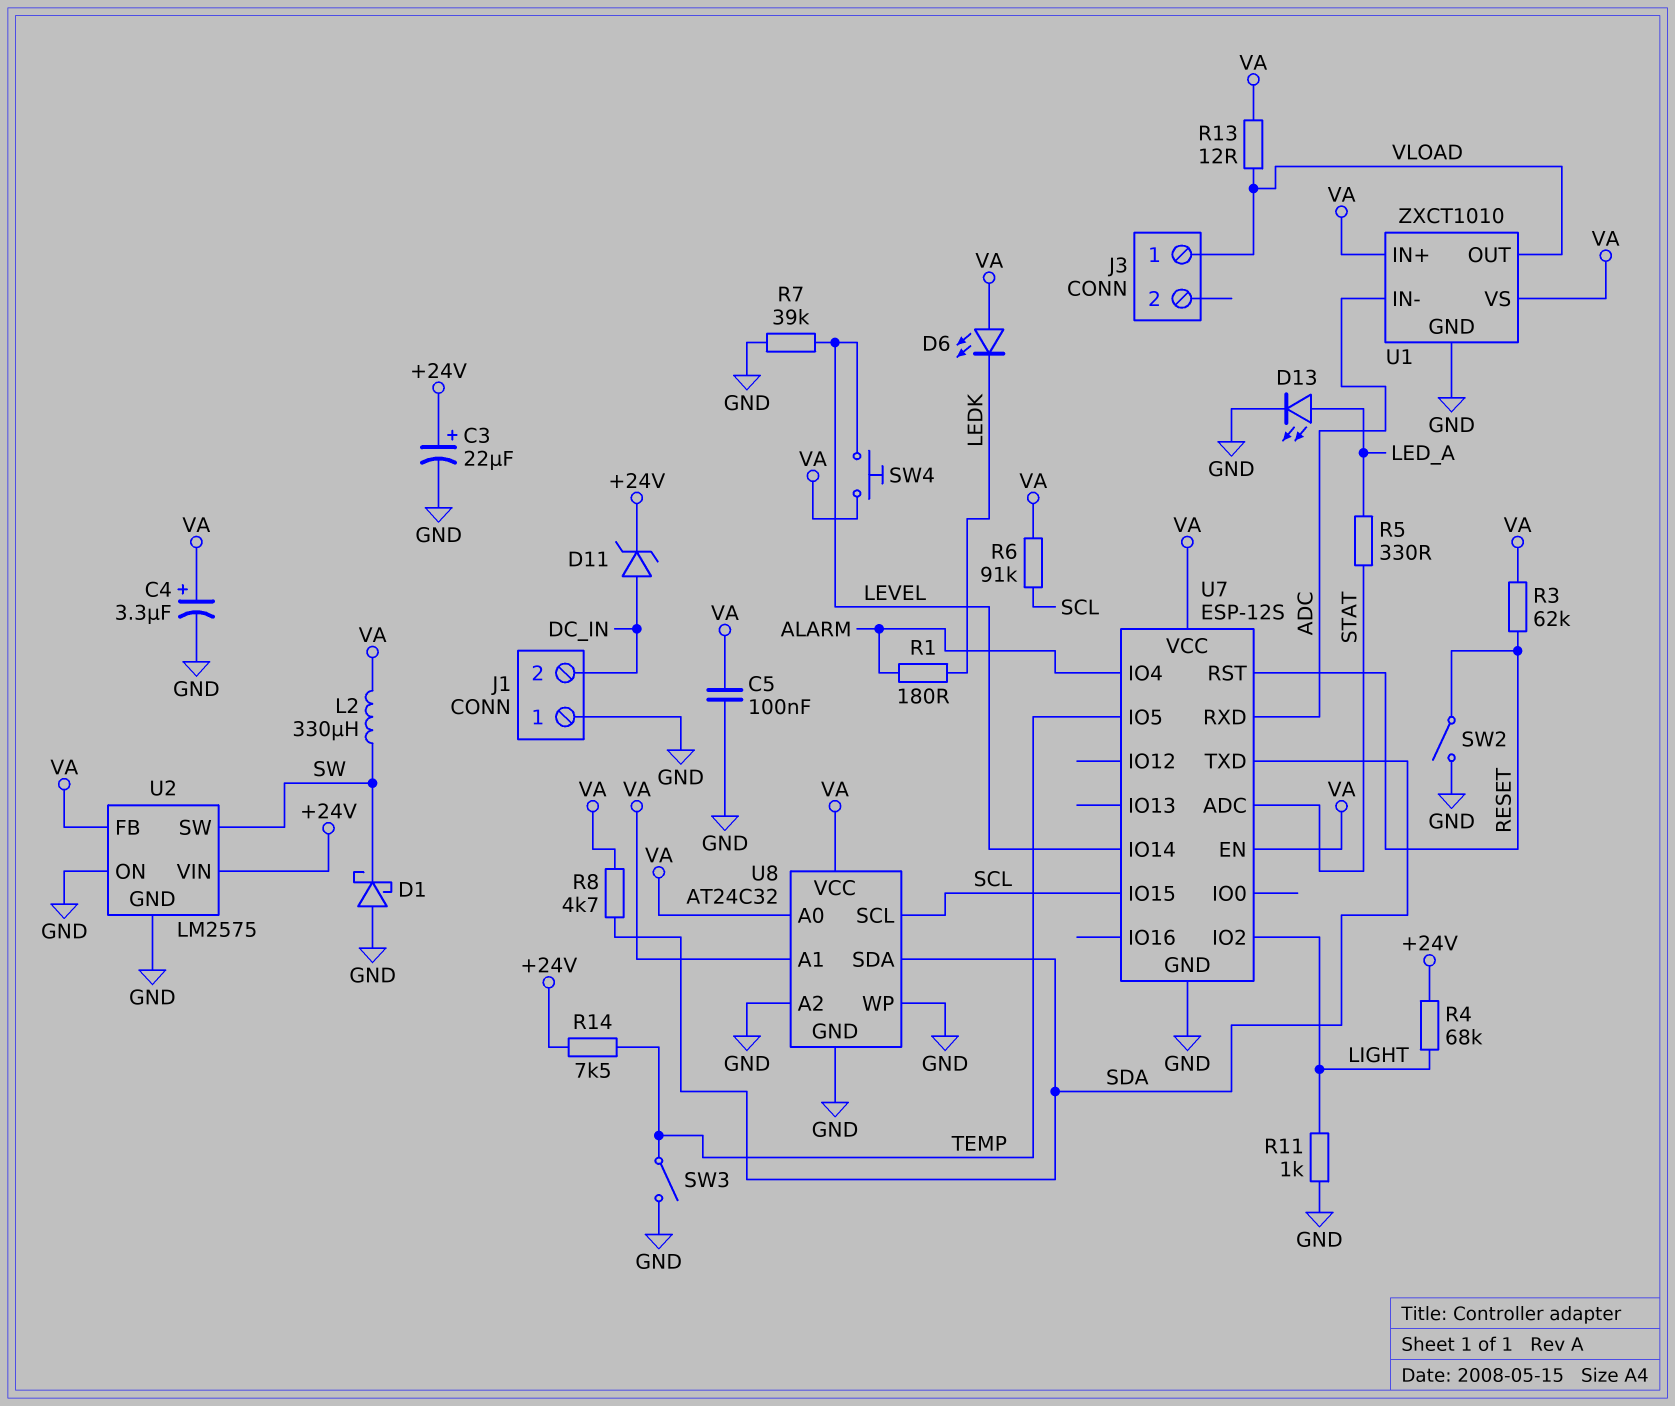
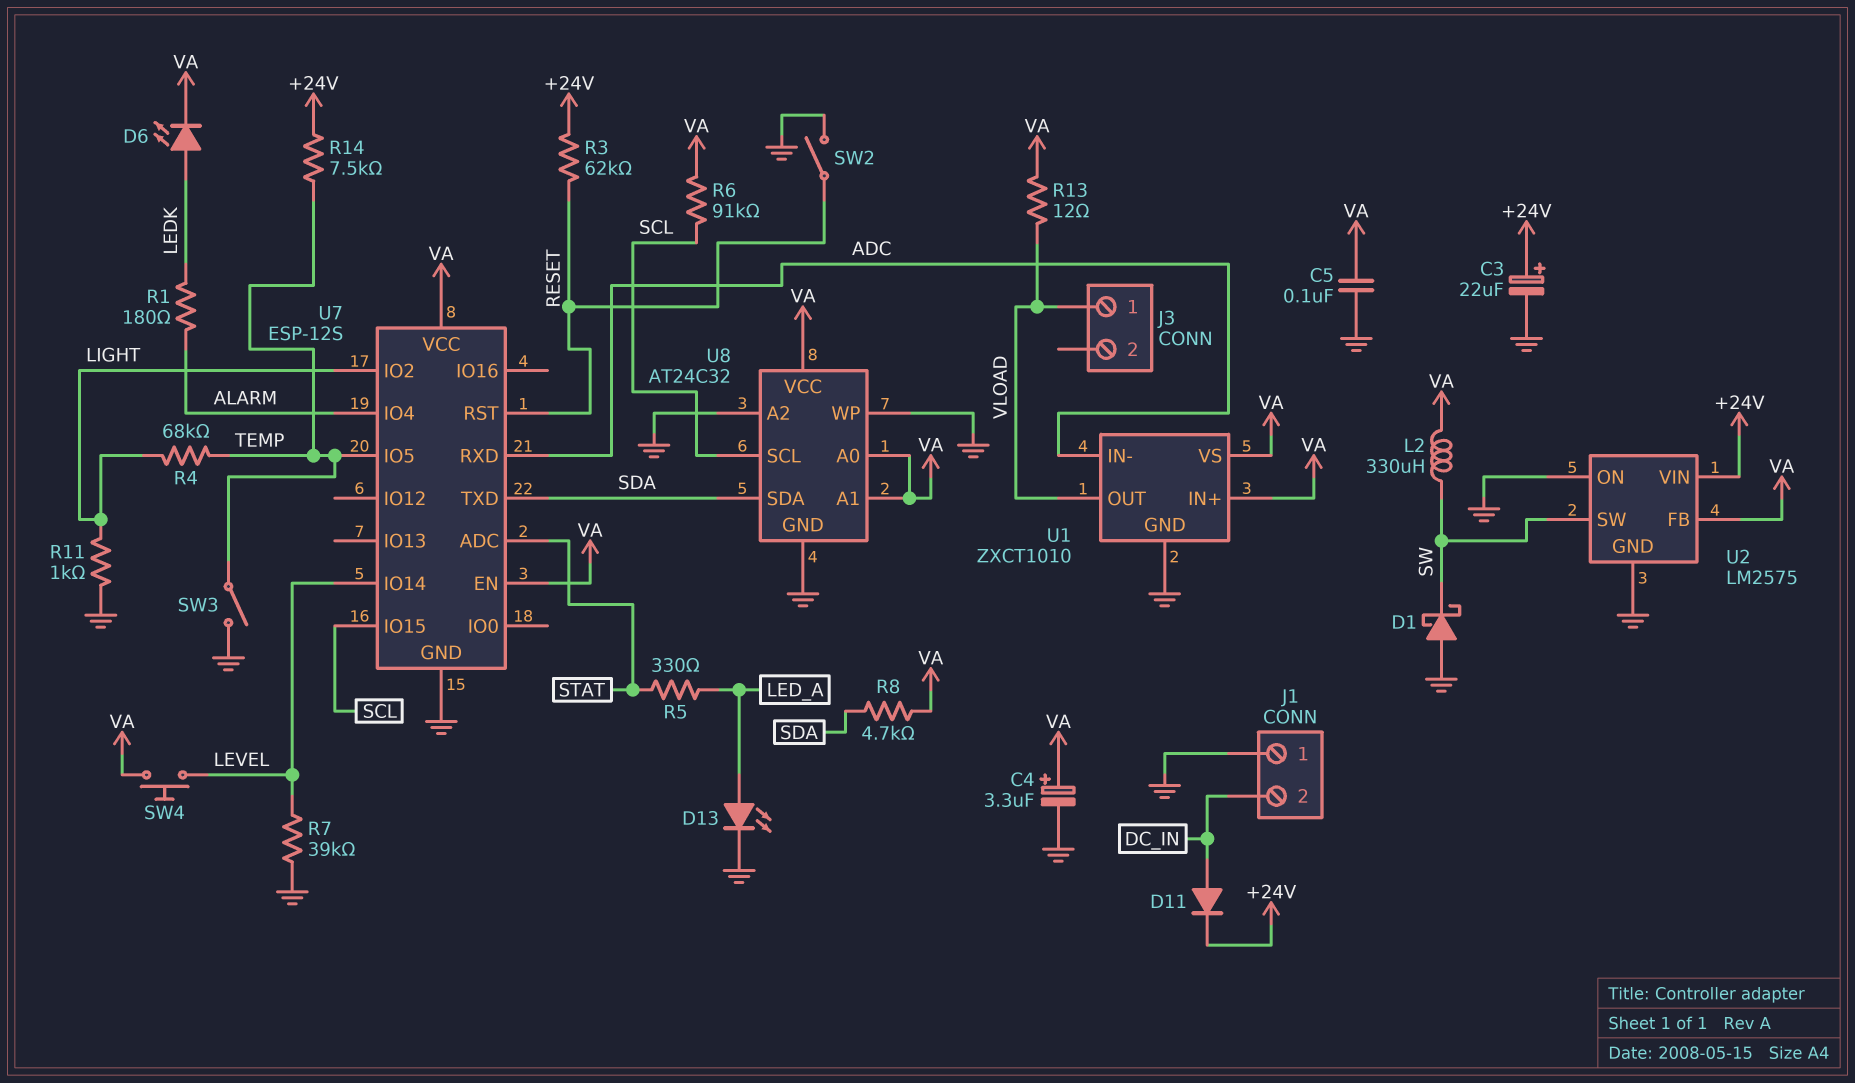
D6: LED (A VA, K LEDK) -> LED (A LEDK, K VA)
D11: zener (A DC_IN, K +24V) -> diode (A DC_IN, K +24V)
R3: 62k (RESET, VA) -> 62k (+24V, RESET)
R4: 68k (+24V, LIGHT) -> 68k (LIGHT, TEMP)

